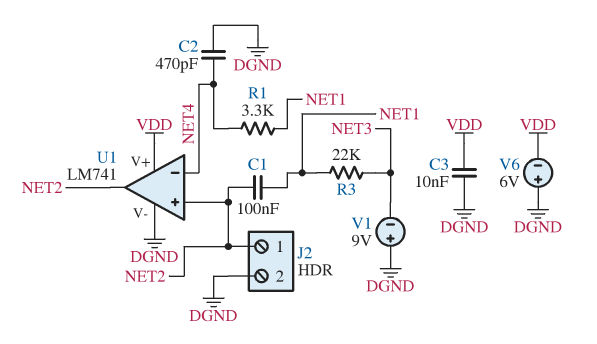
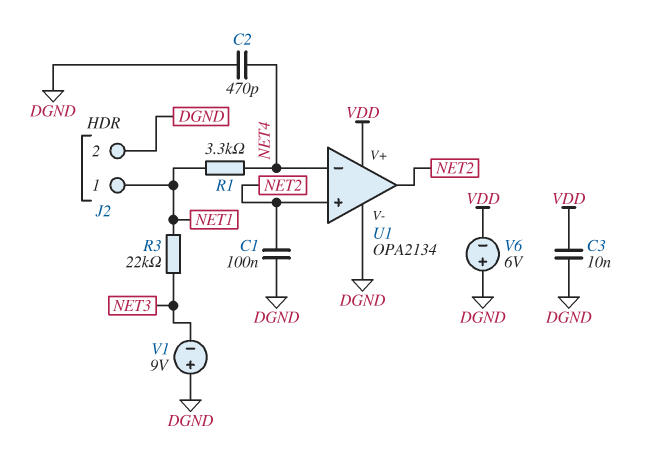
C1: 100nF (NET1, NET2) -> 100nF (DGND, NET2)
J2 pin 1: NET2 -> NET1
U1: LM741 -> OPA2134

